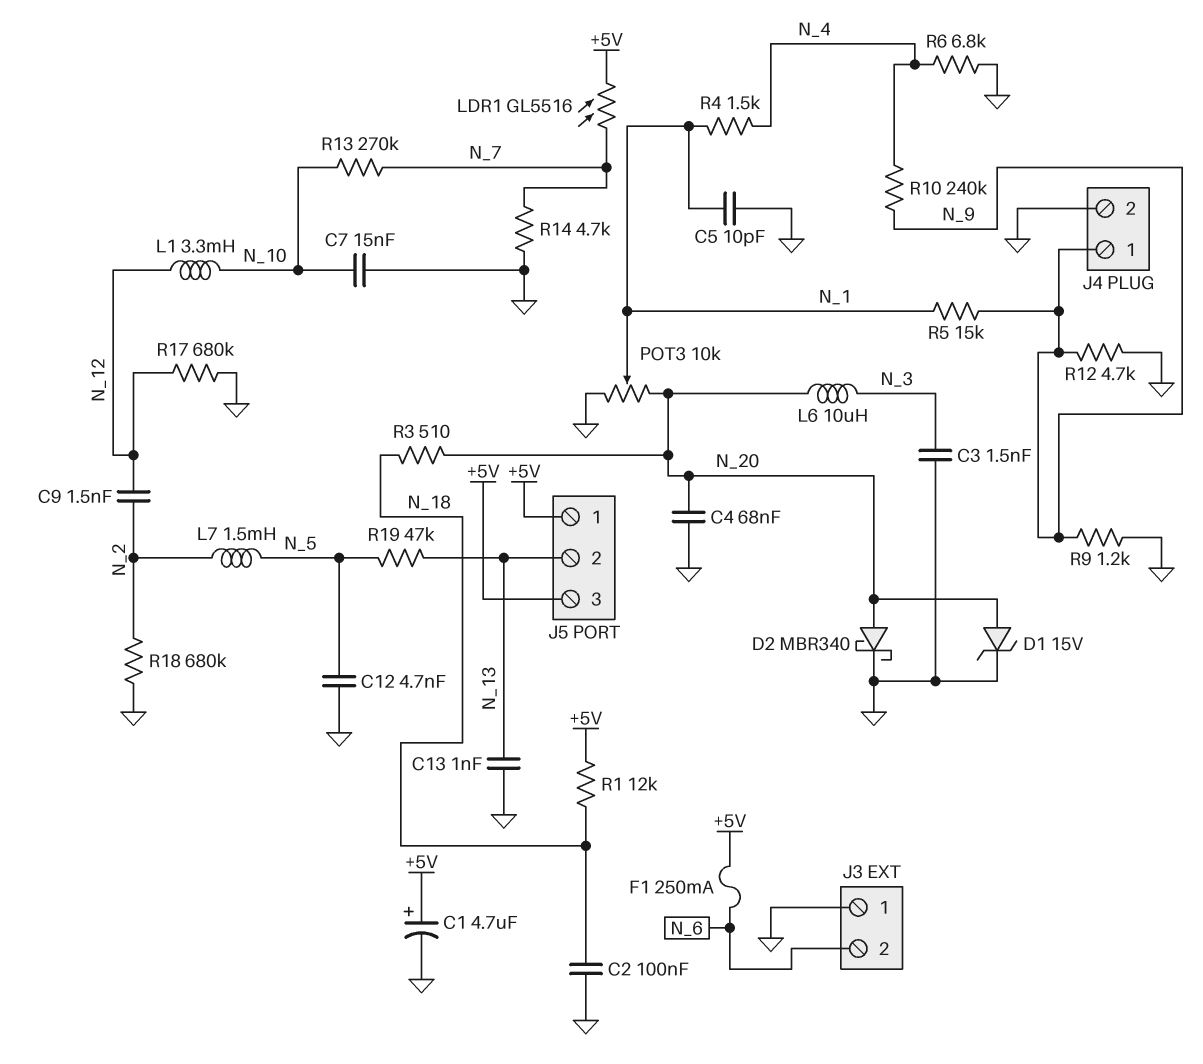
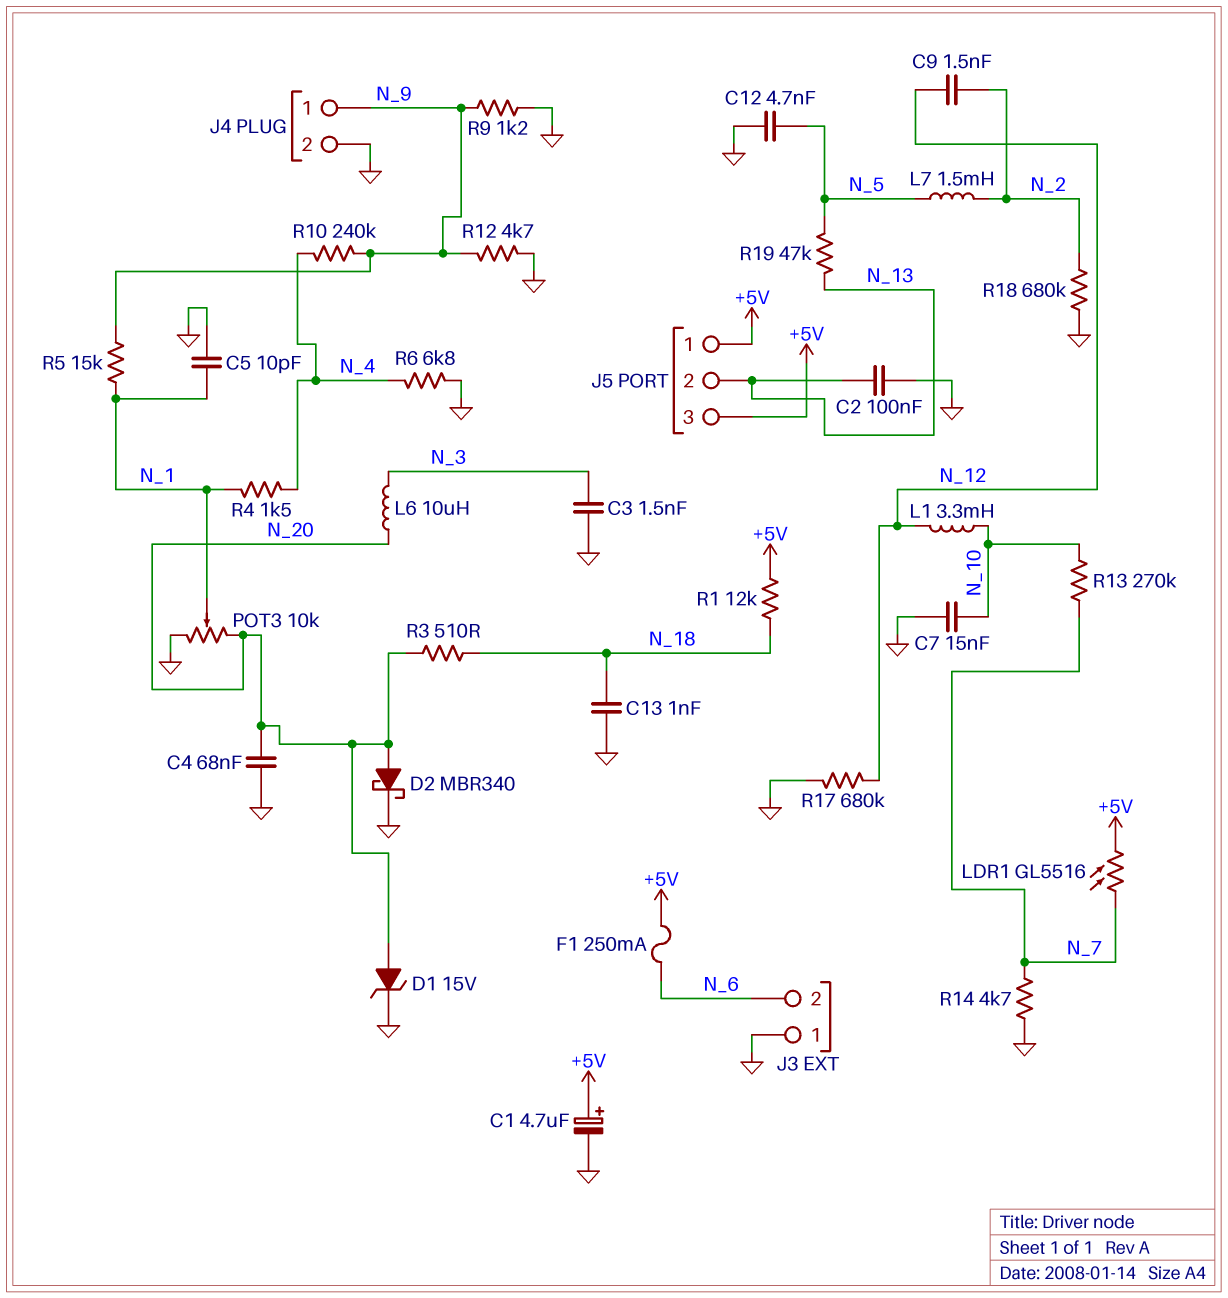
C2: 100nF (GND, N_18) -> 100nF (GND, N_13)
C13: 1nF (GND, N_13) -> 1nF (GND, N_18)

